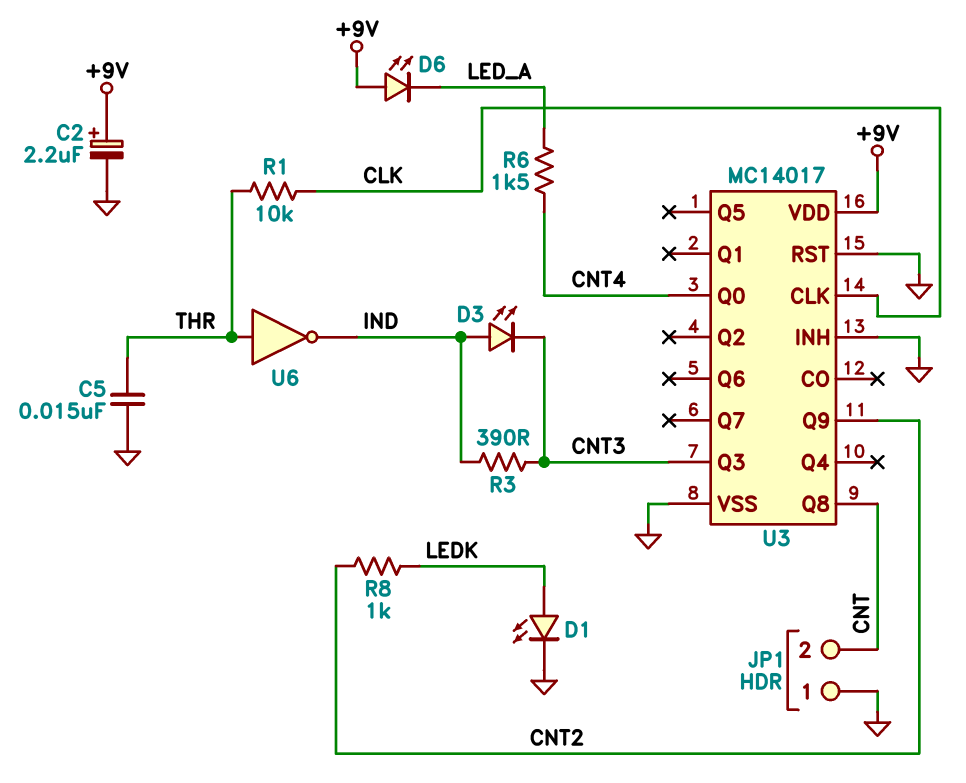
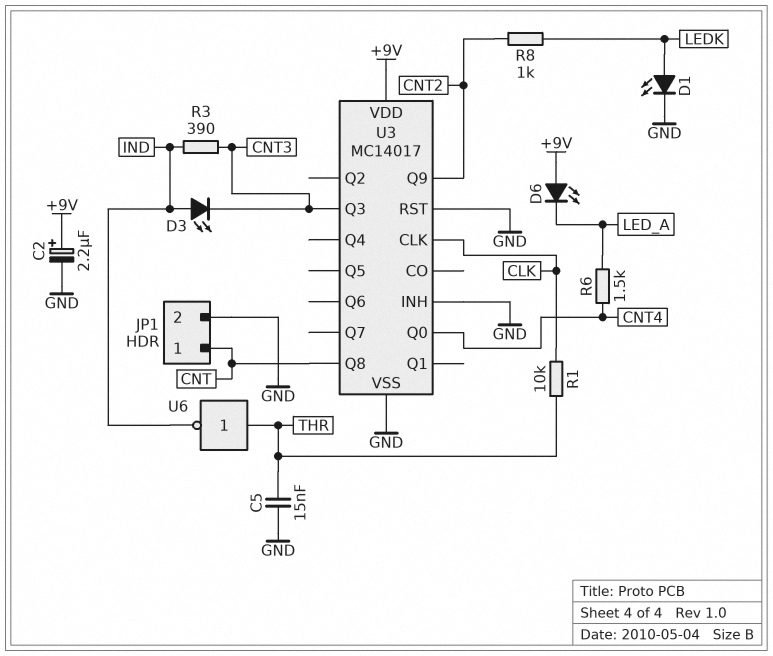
JP1 pin 1: GND -> CNT
JP1 pin 2: CNT -> GND

